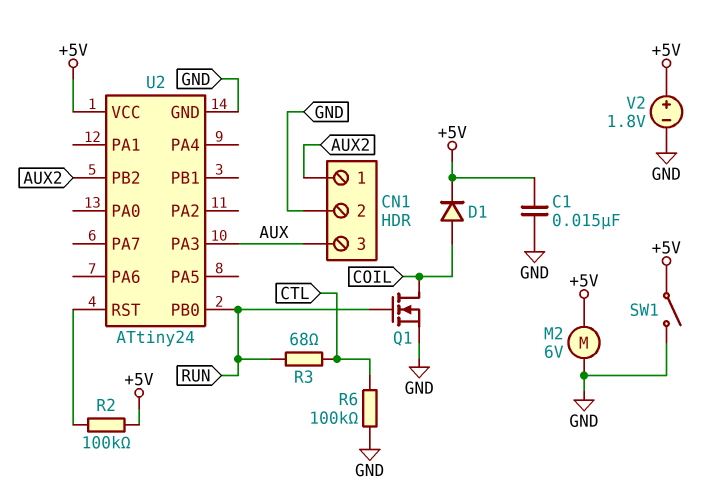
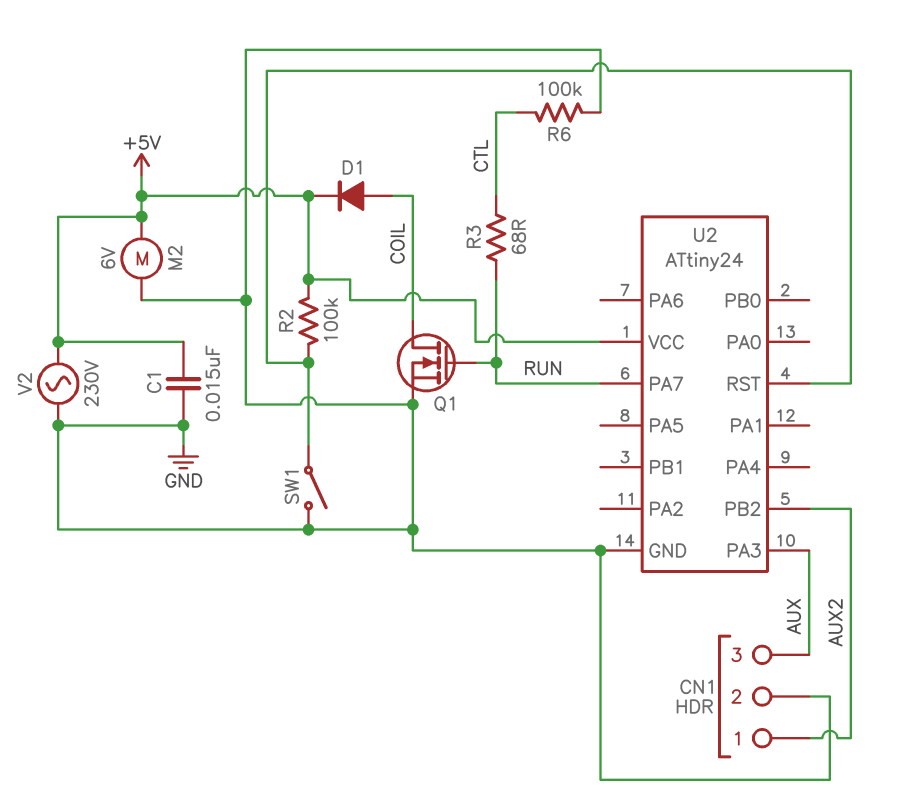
SW1: switch (+5V, GND) -> switch (GND, U2/RST)
U2 pin PA7: none -> RUN
U2 pin PB0: RUN -> none
V2: 1.8V (plus +5V, minus GND) -> AC 230V (+5V, GND)

